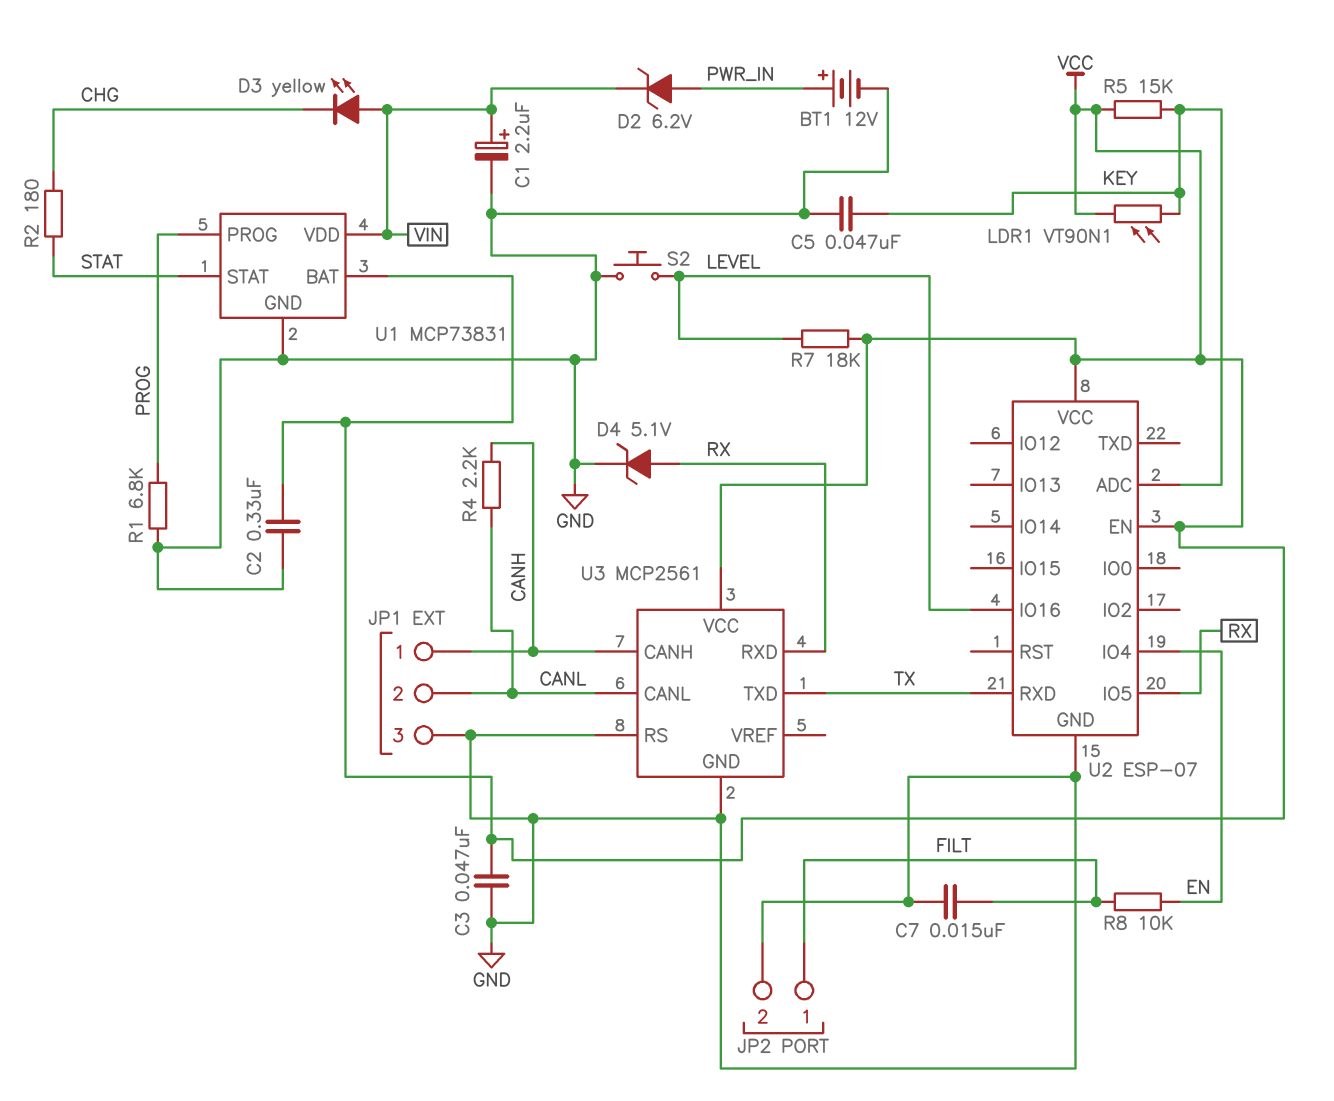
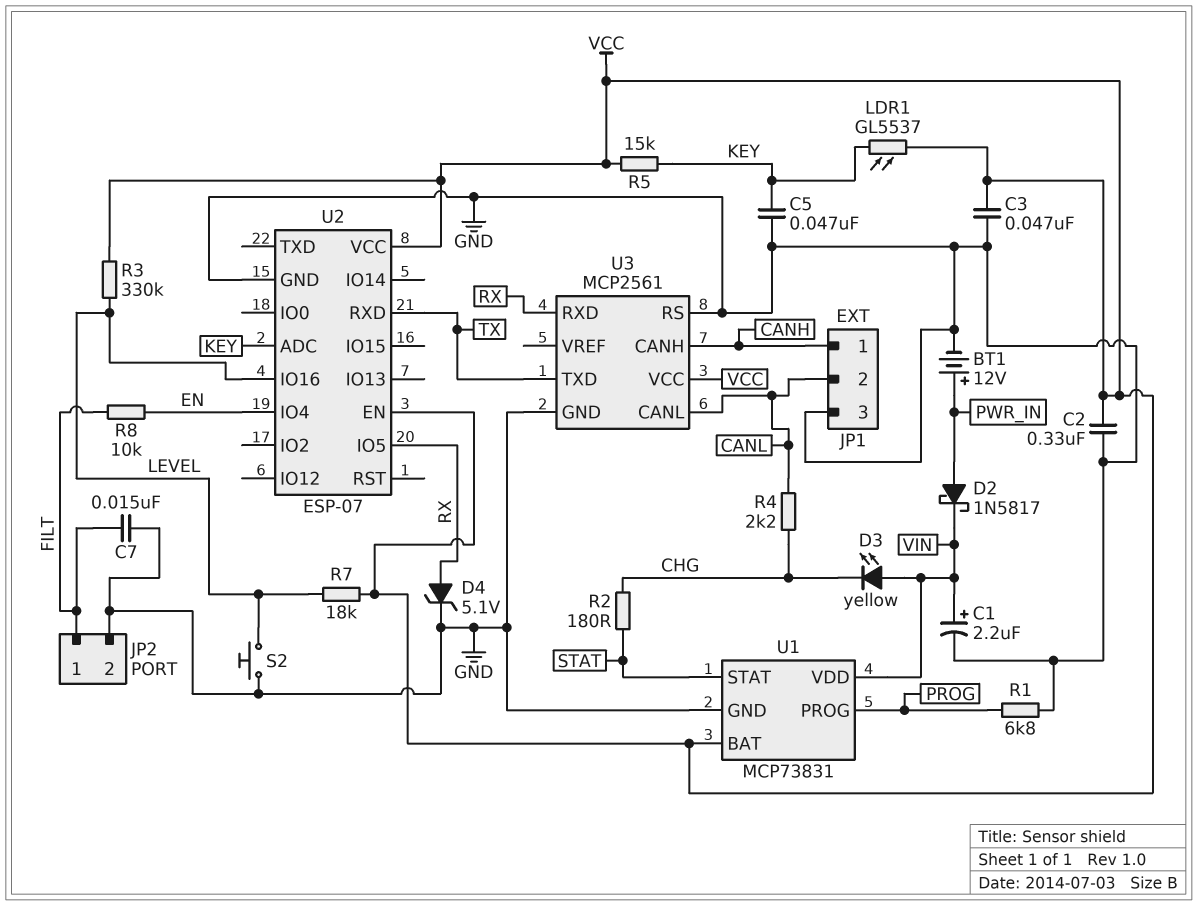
D2: zener 6.2V (A PWR_IN, K VIN) -> schottky 1N5817 (A PWR_IN, K VIN)
LDR1: VT90N1 (KEY, VCC) -> GL5537 (KEY, VCC)
R3: none -> 330k (LEVEL, VCC)
R4: 2.2k (CANH, CANL) -> 2.2k (CANL, CHG)

